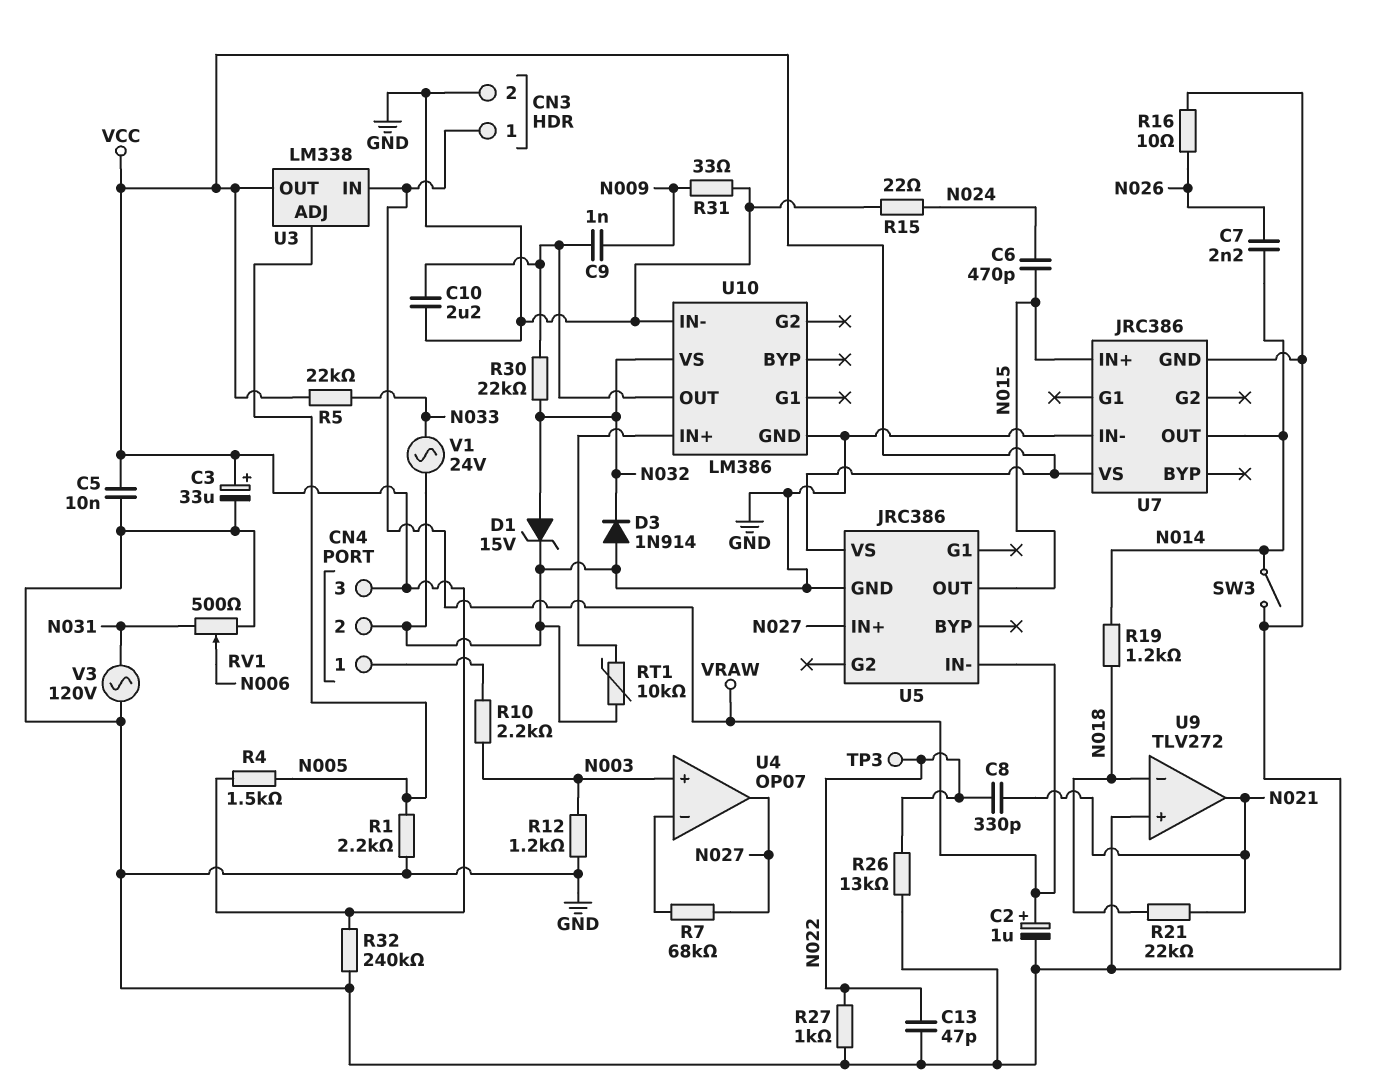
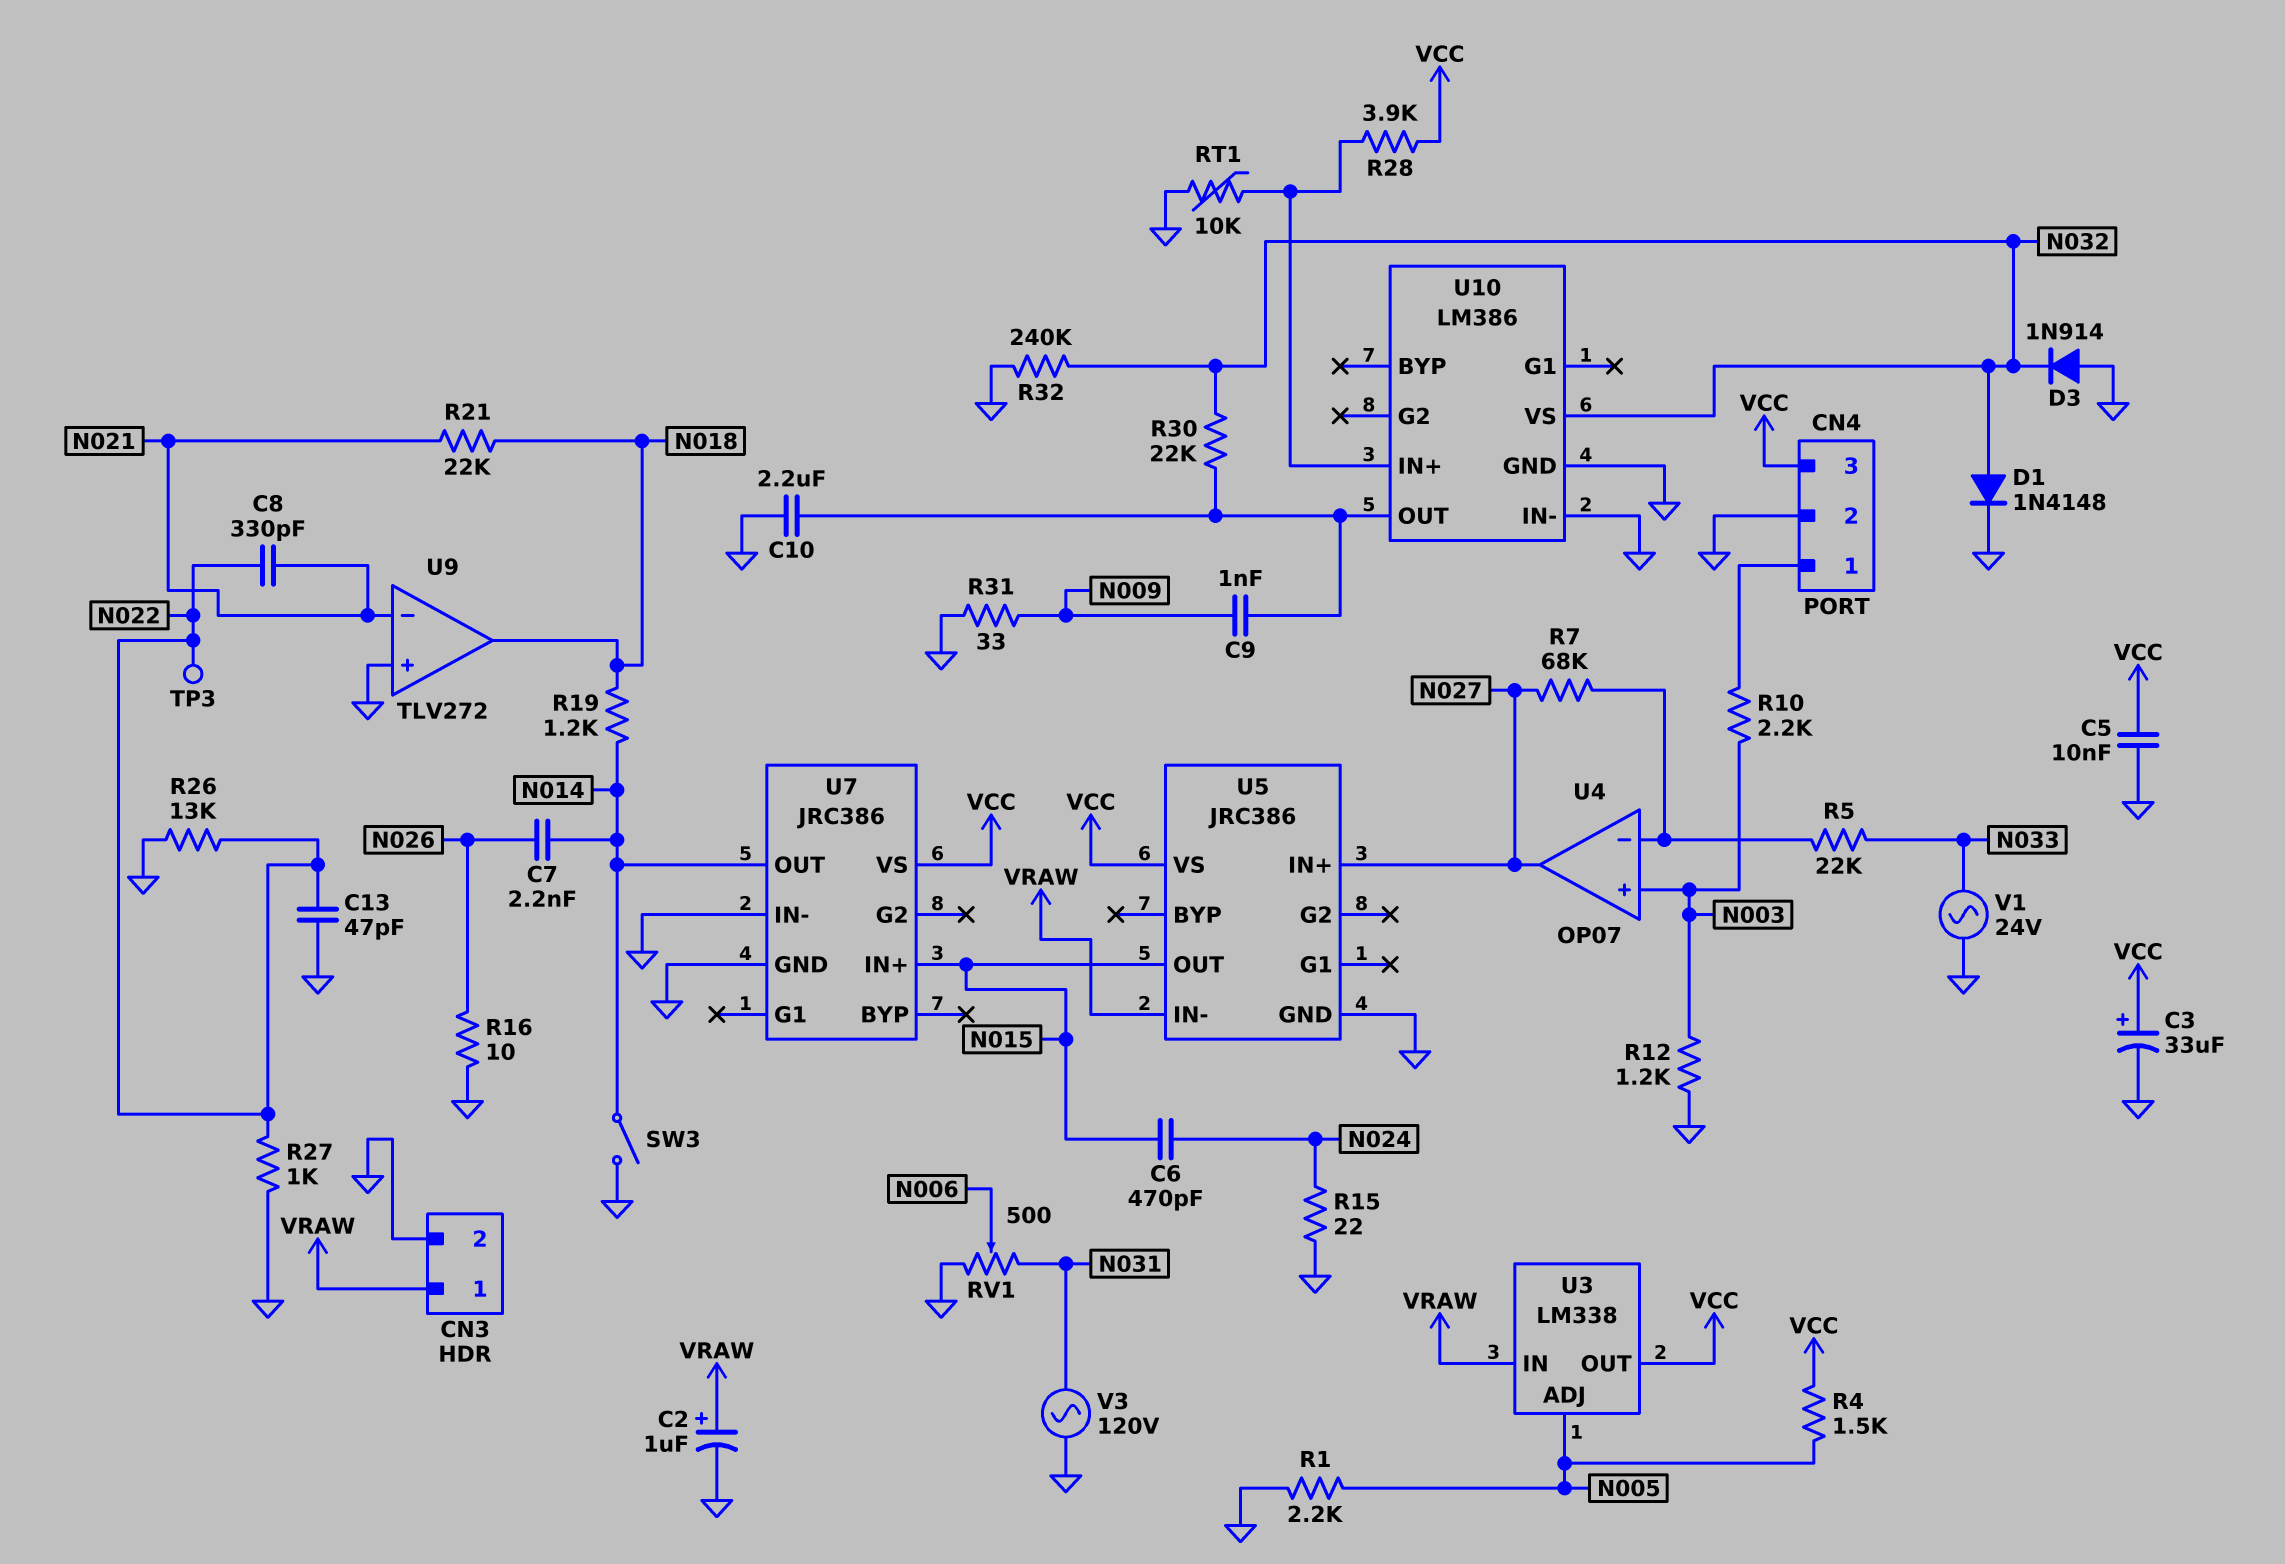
D1: zener 15V (A N032, K GND) -> diode 1N4148 (A N032, K GND)
R5: 22k (N033, VCC) -> 22k (N033, U4/in-)
R28: none -> 3.9k (U10/IN+, VCC)
R32: 240k (GND, VCC) -> 240k (GND, N032)
U9 pin in-: N018 -> N021
U9 pin out: N021 -> N018

